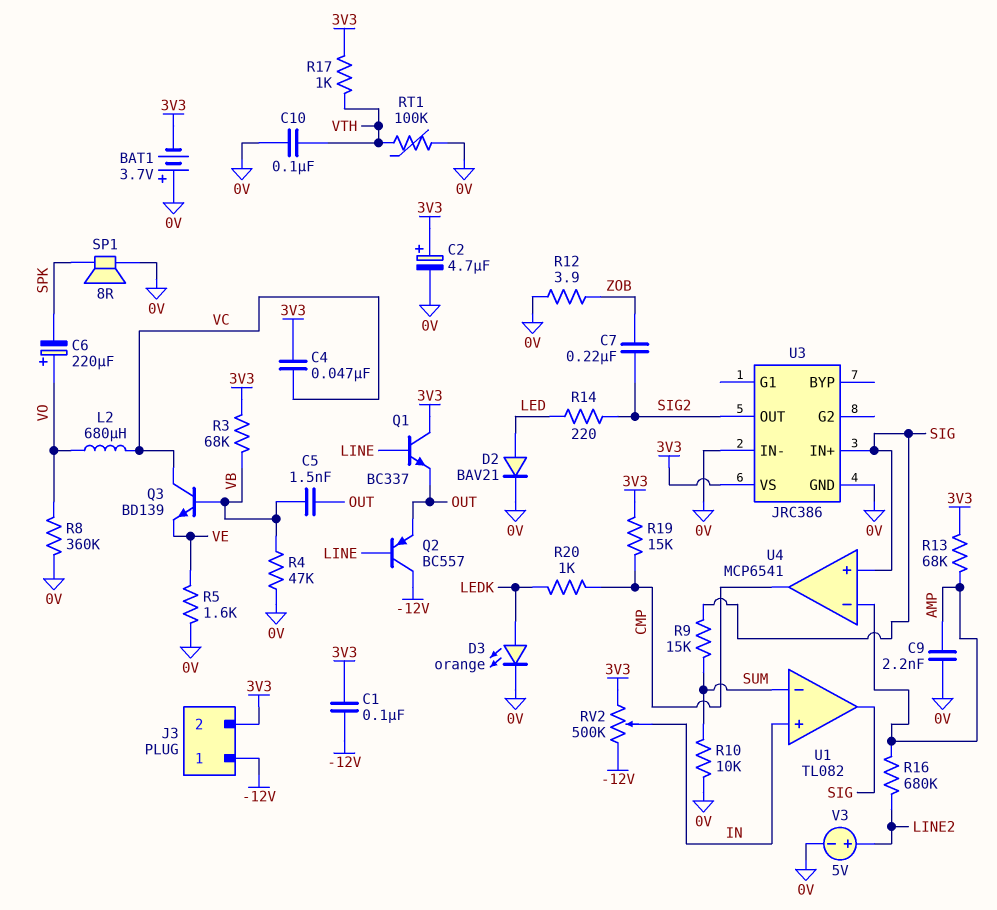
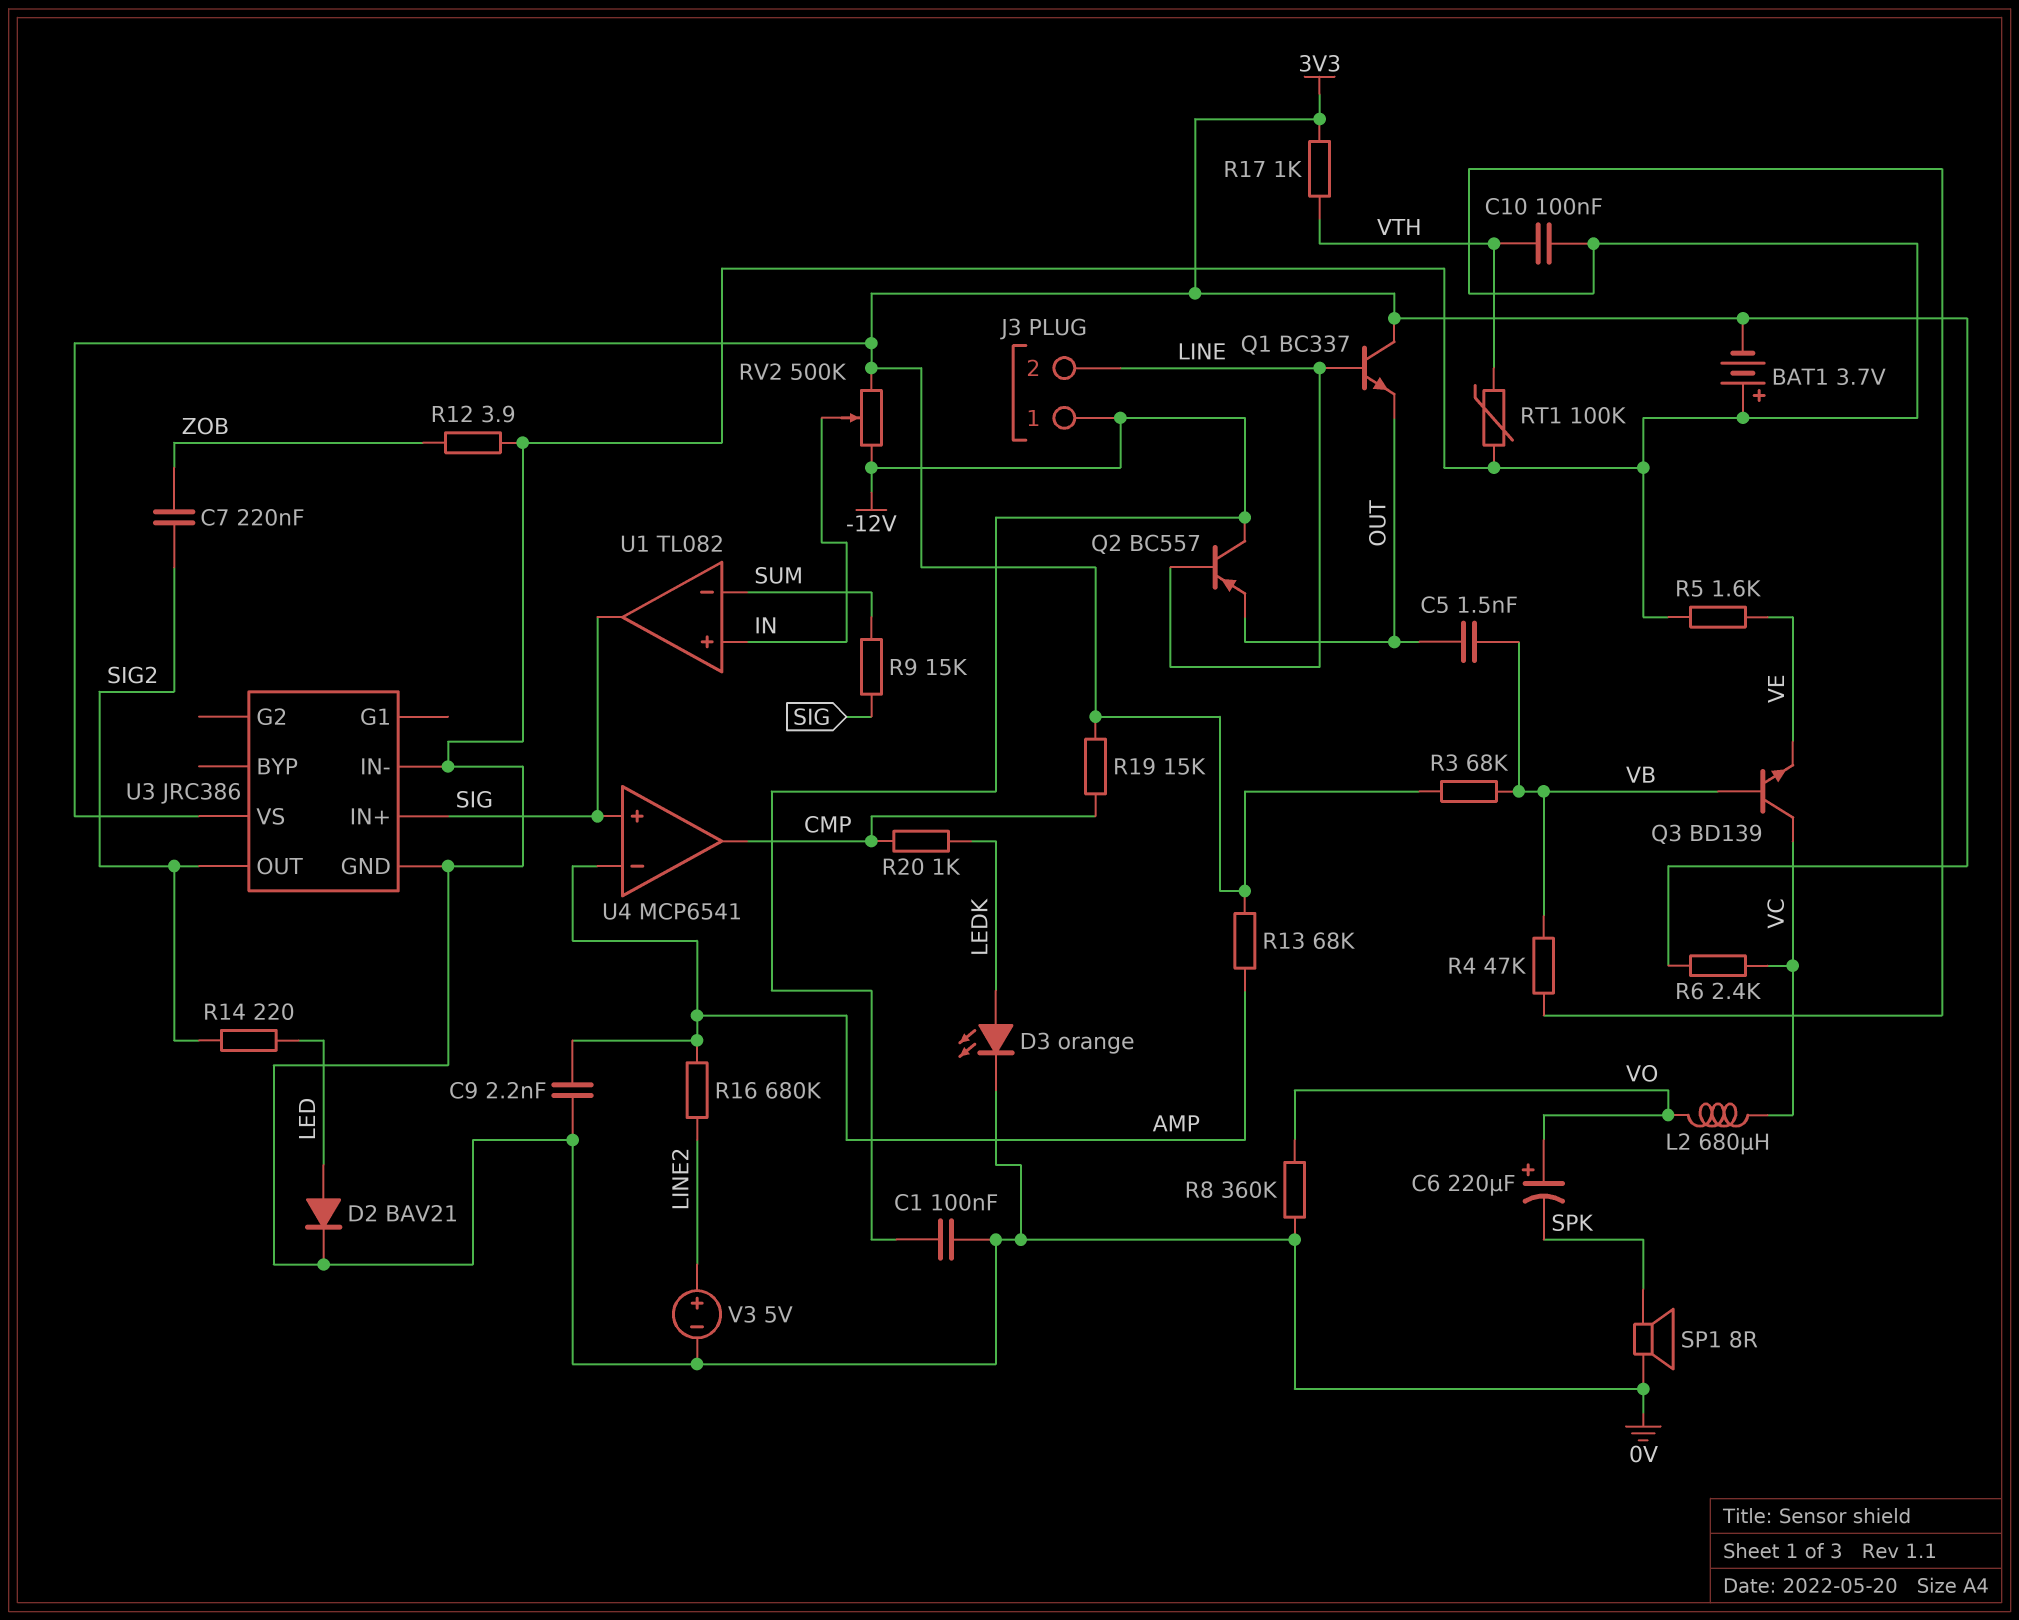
C1: 100nF (-12V, 3V3) -> 100nF (-12V, 0V)
C2: 4.7uF (plus 3V3, minus 0V) -> none
C4: 47nF (3V3, VC) -> none
J3 pin 2: 3V3 -> LINE
R6: none -> 2.4k (3V3, VC)
R10: 10k (0V, SUM) -> none

